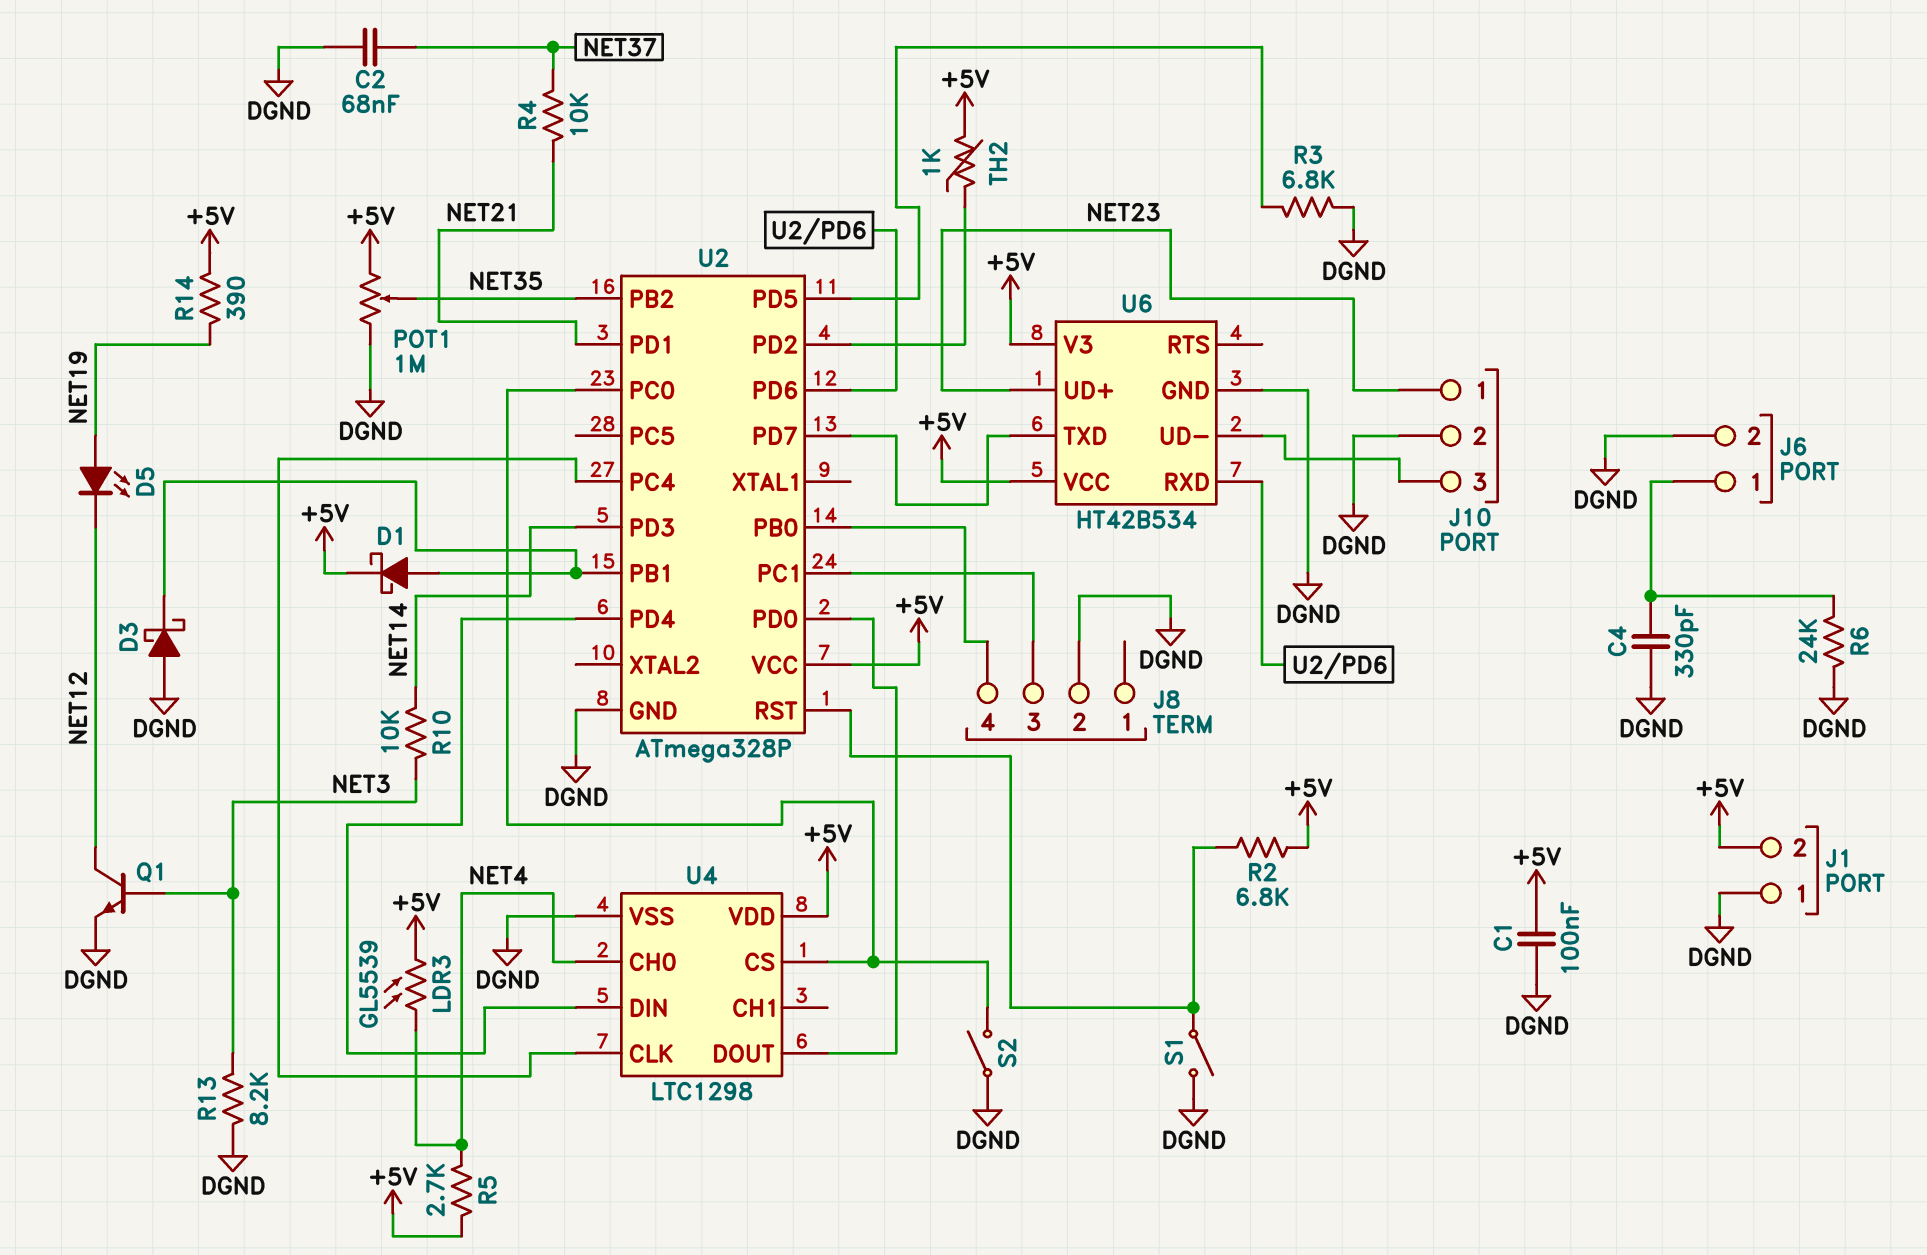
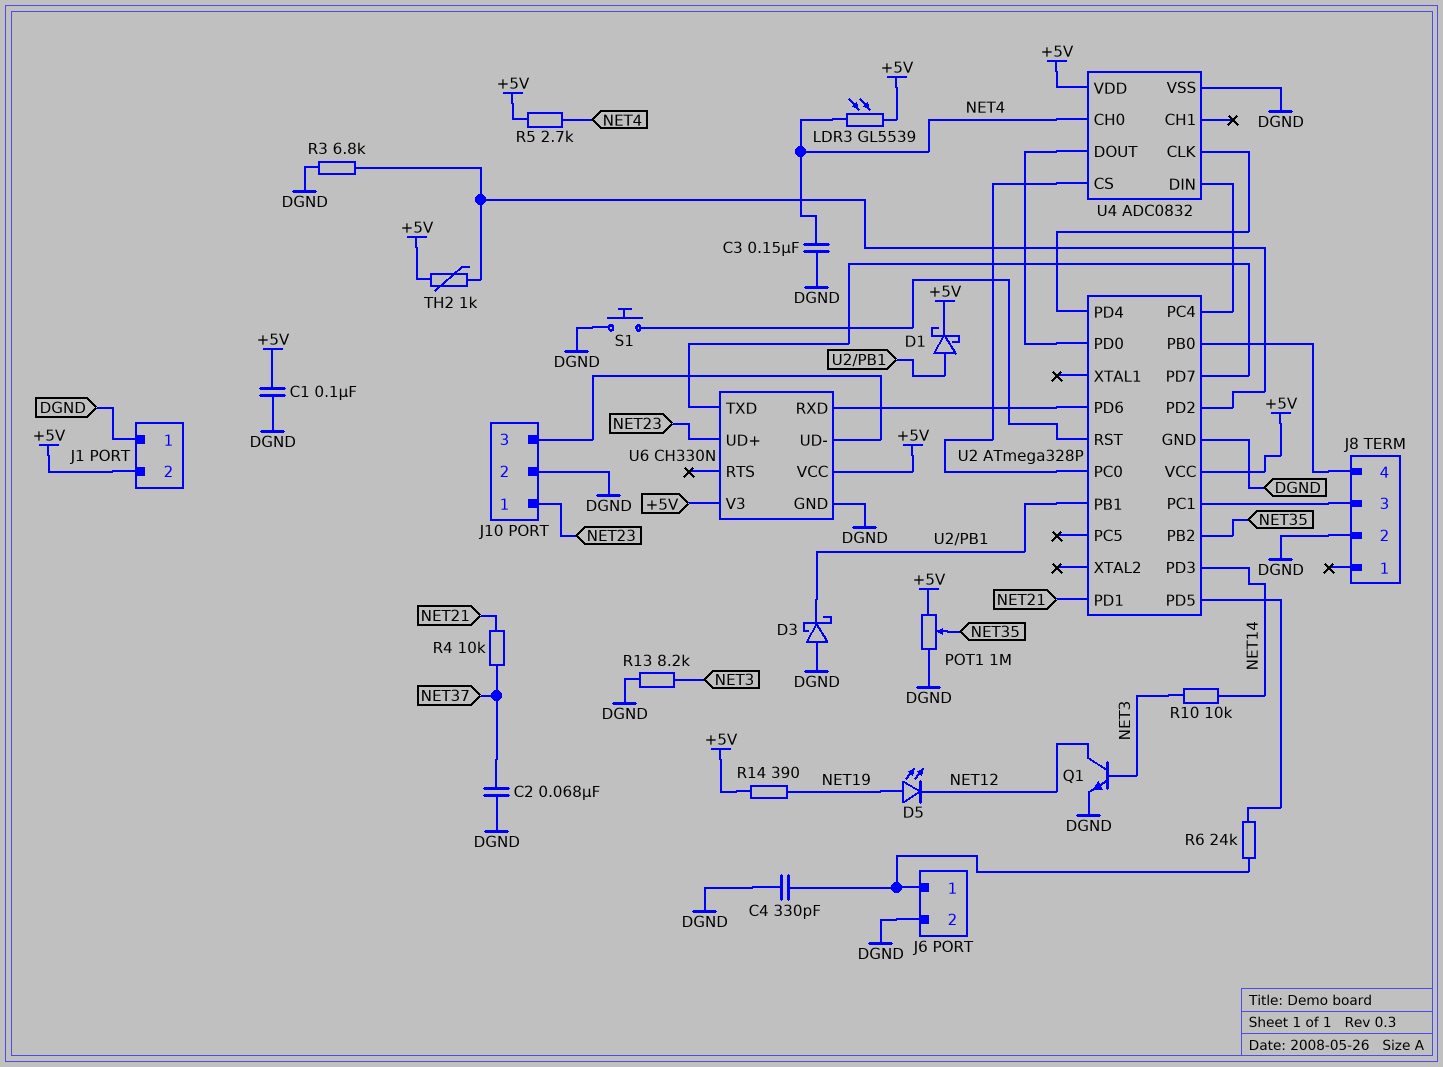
C3: none -> 150nF (DGND, NET4)
R2: 6.8k (+5V, U2/RST) -> none
R3: 6.8k (DGND, U2/PD5) -> 6.8k (DGND, U2/PD2)
R6: 24k (DGND, J6/1) -> 24k (J6/1, U2/PD5)
S1: switch (DGND, U2/RST) -> button (DGND, U2/RST)
S2: switch (DGND, U2/PC0) -> none
U4: LTC1298 -> ADC0832
U4 pin CLK: U2/PC4 -> U2/PD4
U4 pin DIN: U2/PD4 -> U2/PC4
U6: HT42B534 -> CH330N

